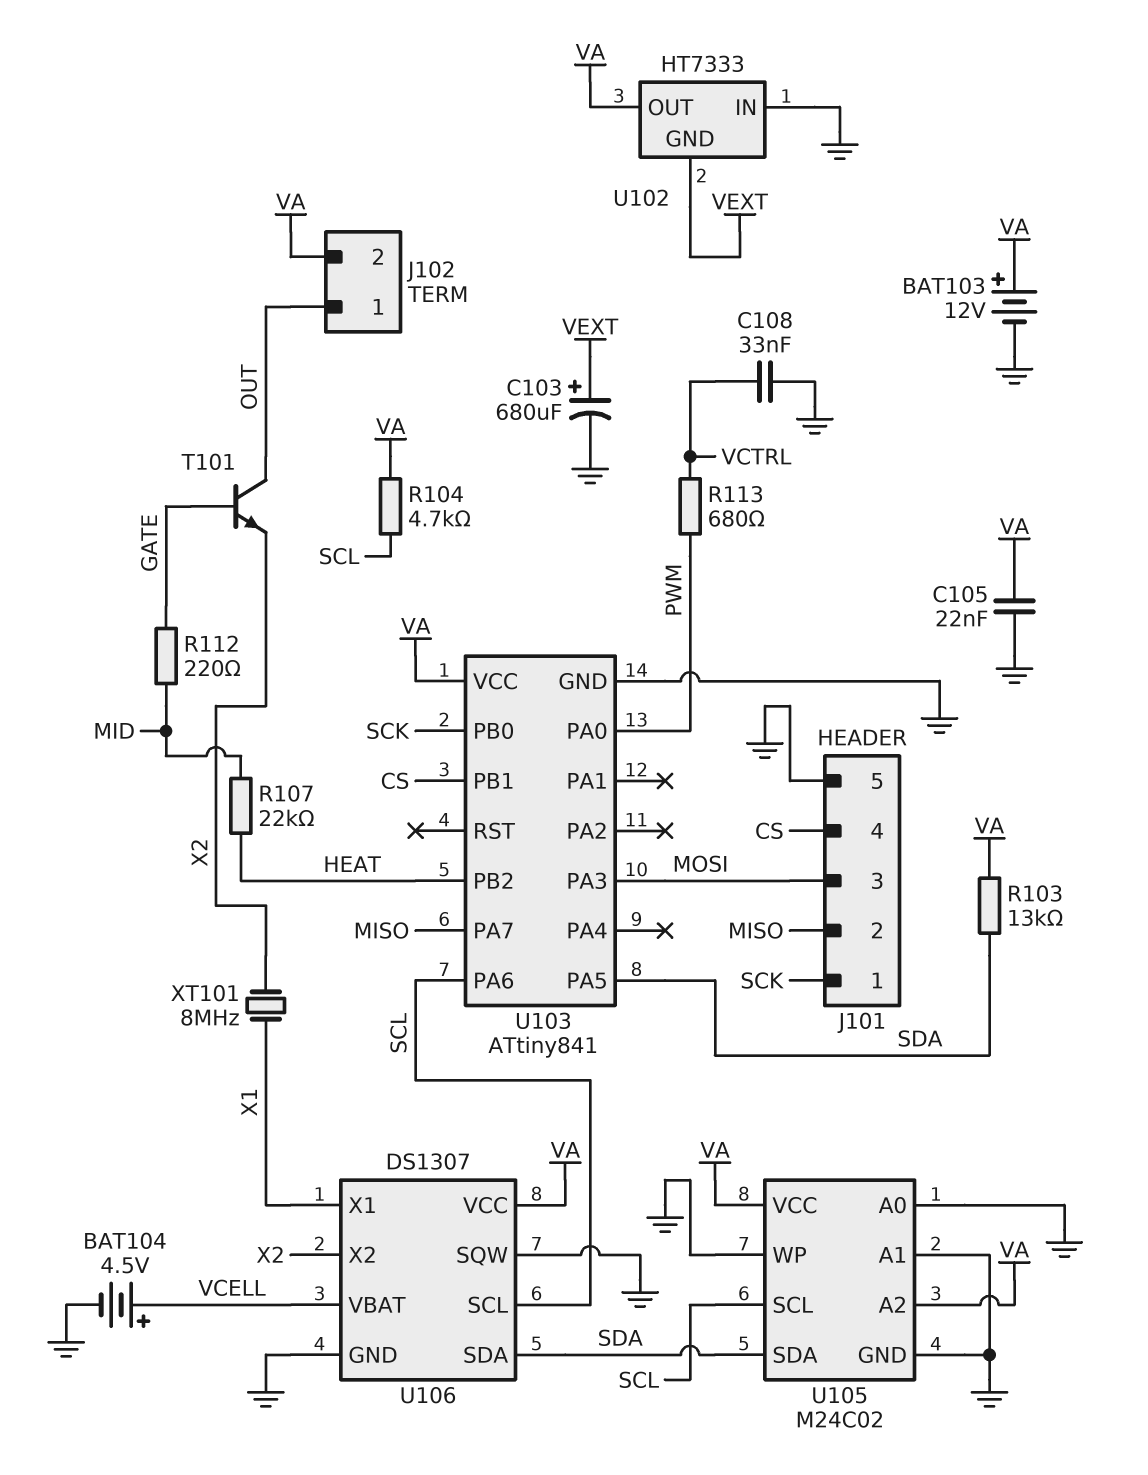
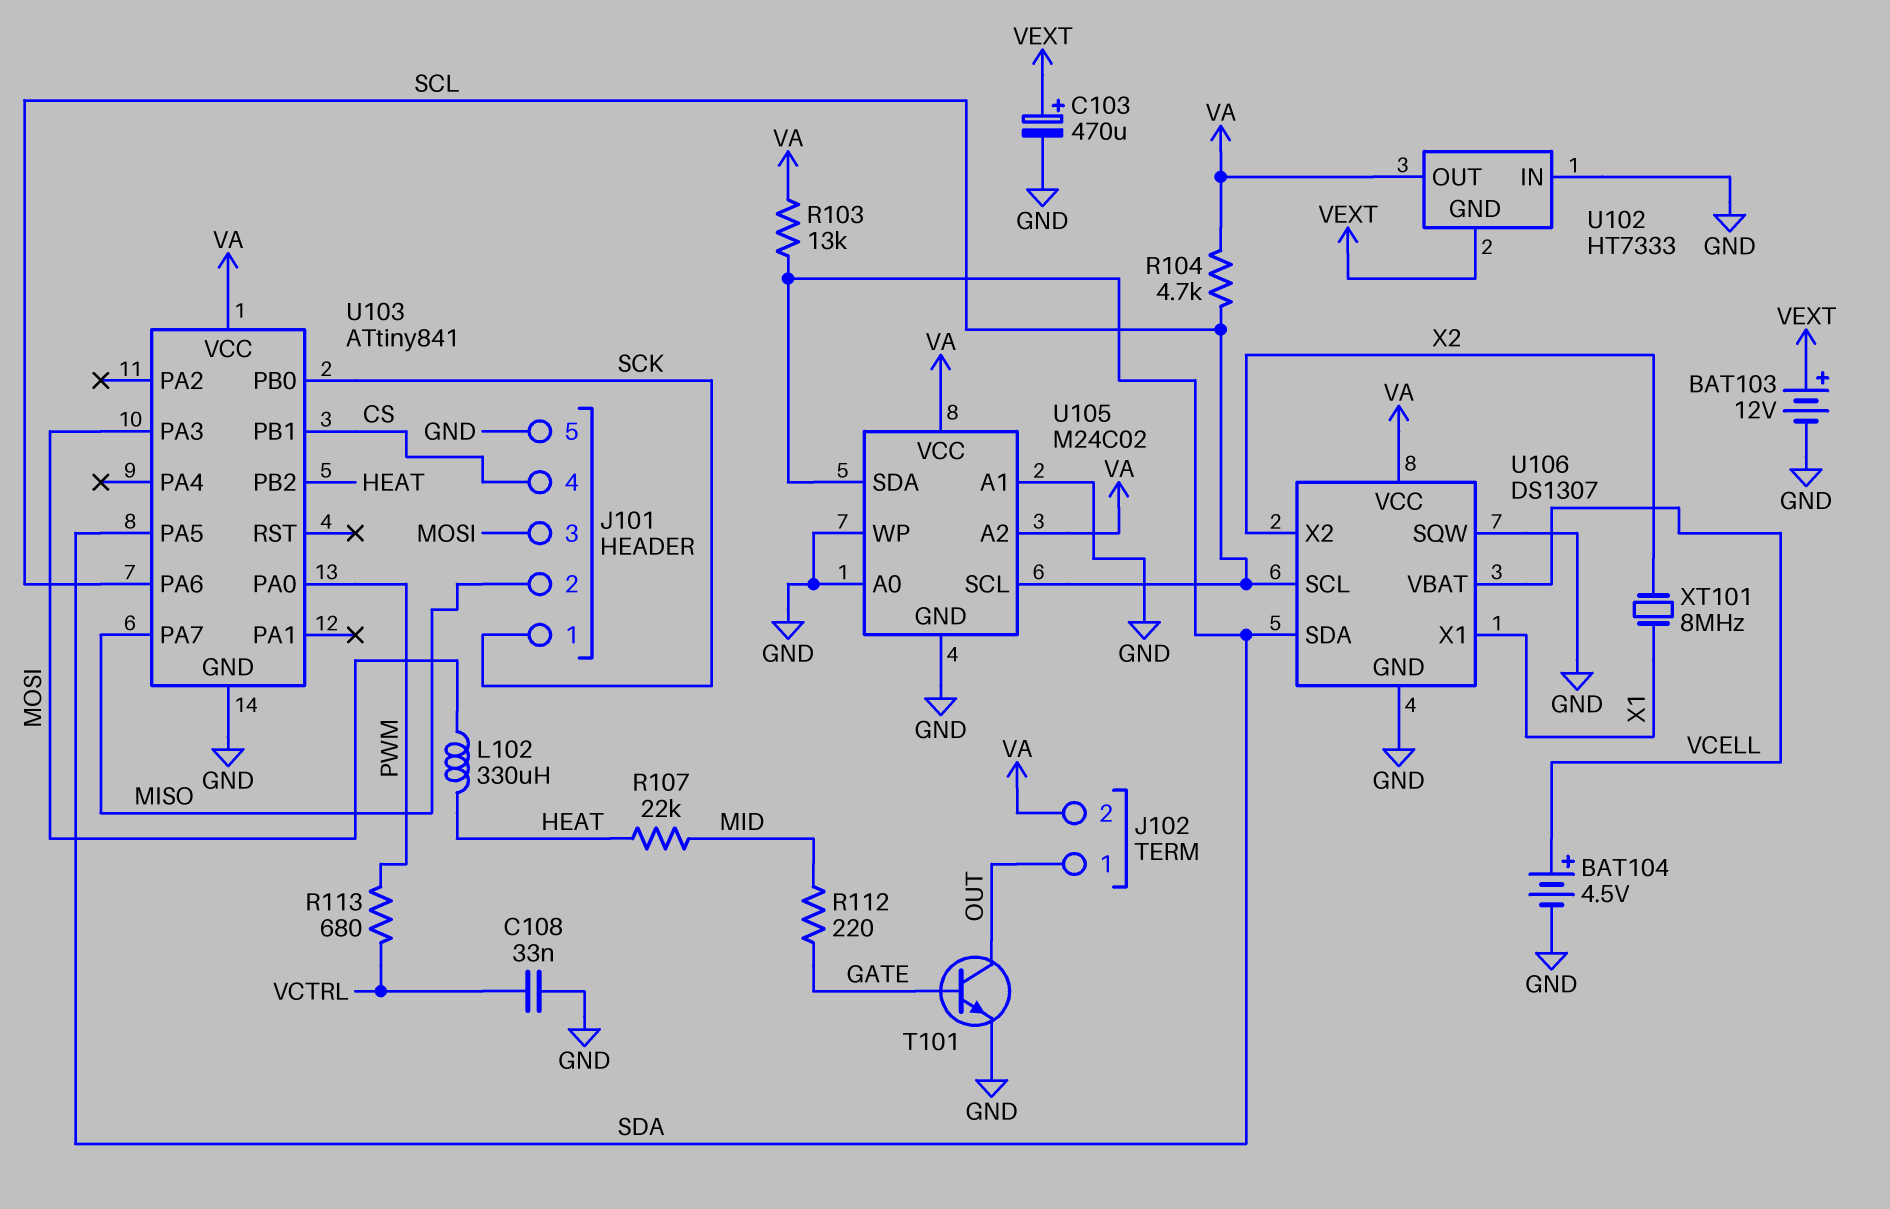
BAT103: 12V (plus VA, minus GND) -> 12V (plus VEXT, minus GND)
C103: 680uF (plus VEXT, minus GND) -> 470uF (plus VEXT, minus GND)
C105: 22nF (GND, VA) -> none
L102: none -> 330uH (HEAT, MOSI)
T101: NPN (B GATE, C OUT, E X2) -> NPN (B GATE, C OUT, E GND)

